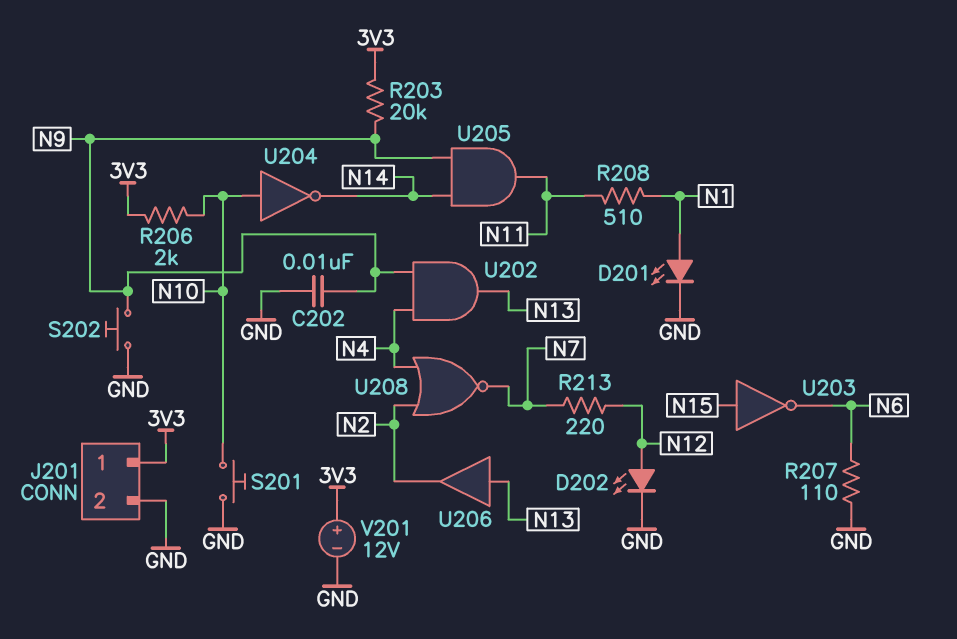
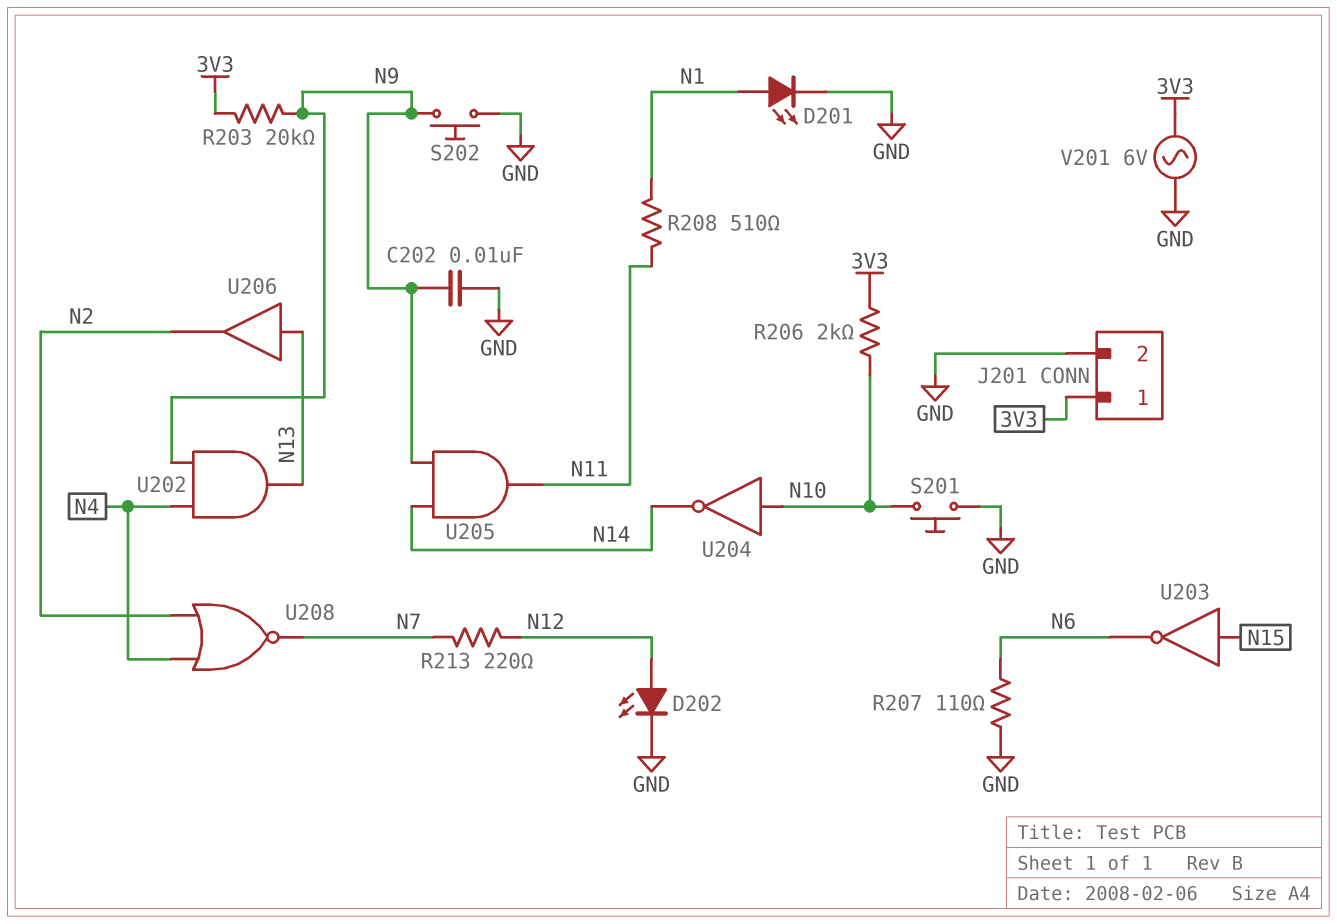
V201: 12V (plus 3V3, minus GND) -> AC 6V (3V3, GND)

